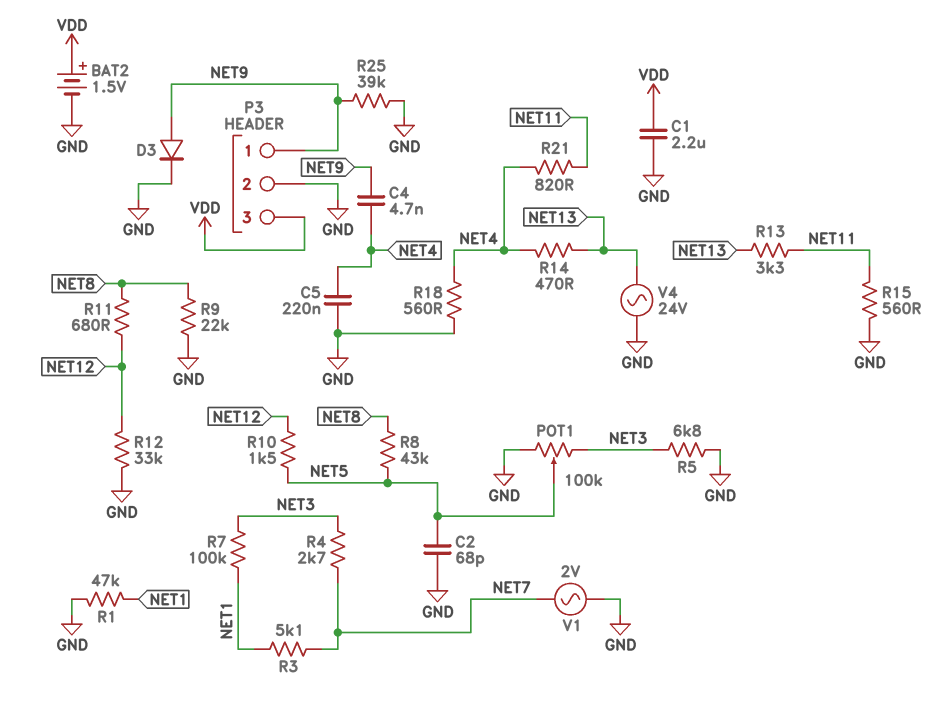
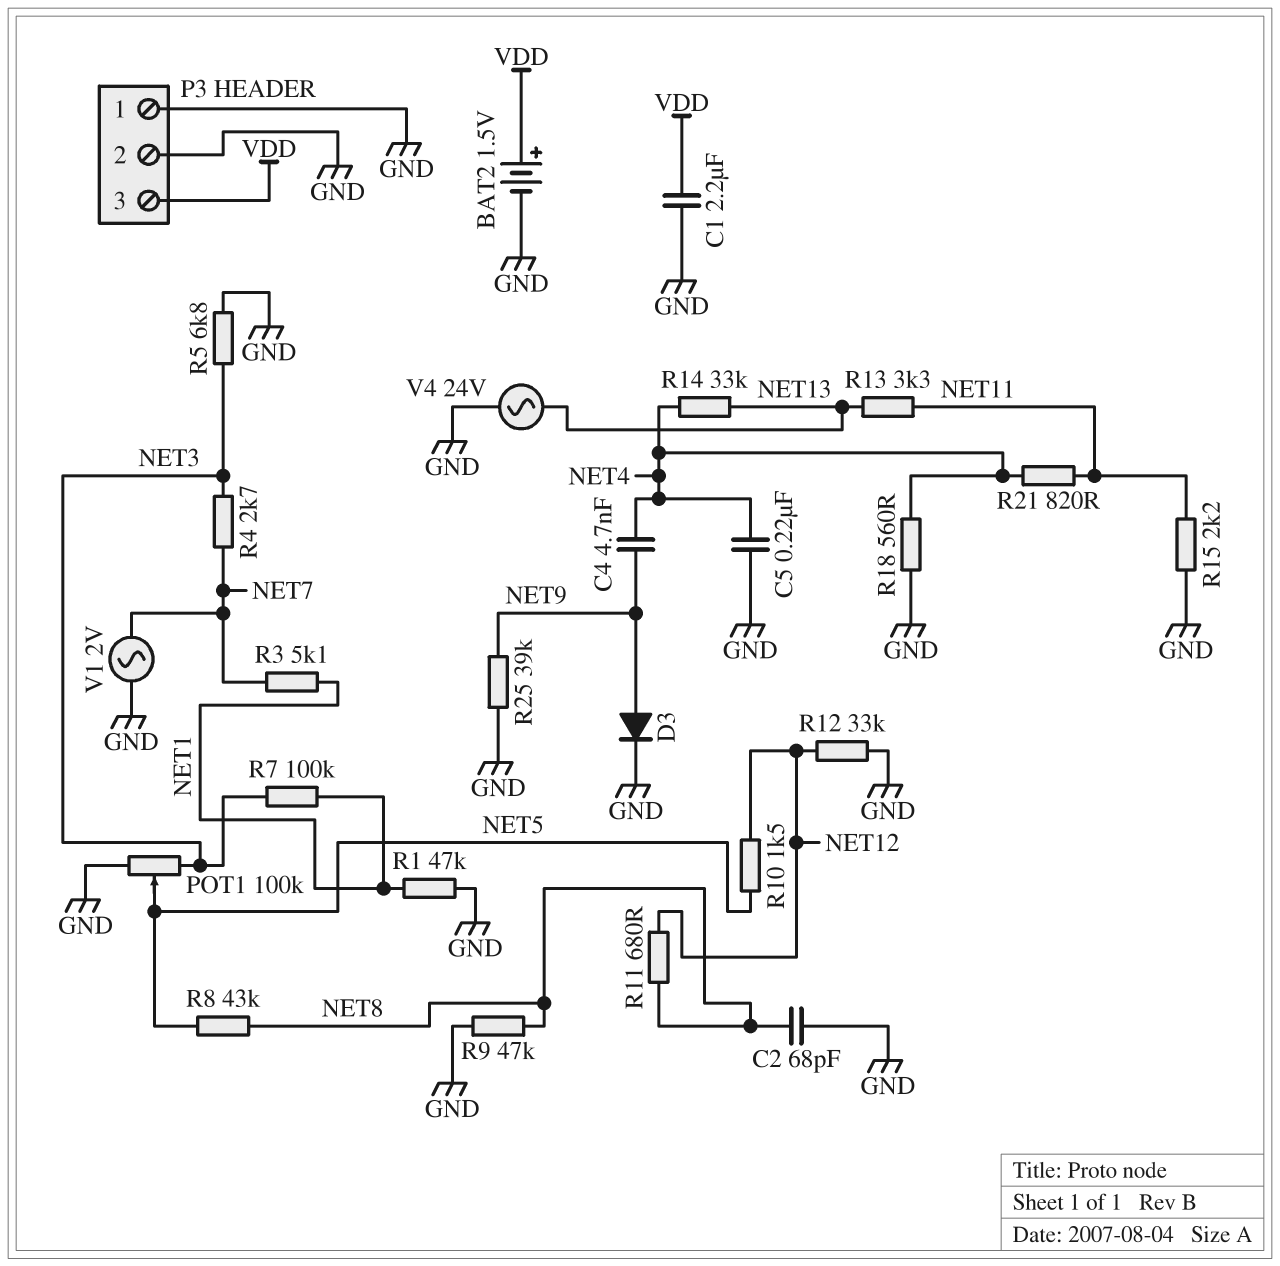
C2: 68pF (GND, NET5) -> 68pF (GND, NET8)
P3 pin 1: NET9 -> GND
R9: 22k (GND, NET8) -> 47k (GND, NET8)
R14: 470 (NET4, NET13) -> 33k (NET4, NET13)
R15: 560 (GND, NET11) -> 2.2k (GND, NET11)

